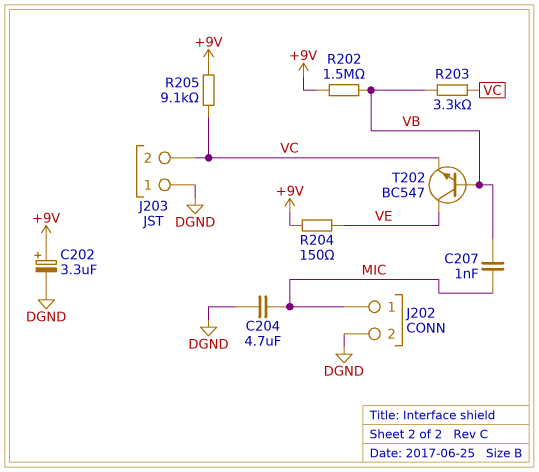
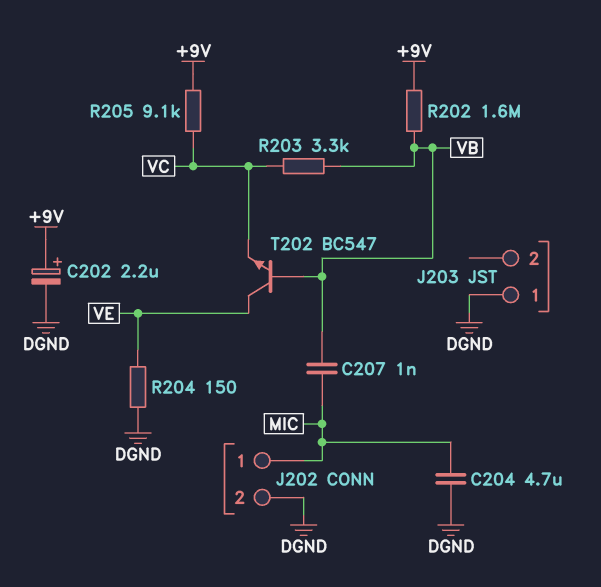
C202: 3.3uF (plus +9V, minus DGND) -> 2.2uF (plus +9V, minus DGND)
J203 pin 2: VC -> none
R202: 1.5M (+9V, VB) -> 1.6M (+9V, VB)
R204: 150 (+9V, VE) -> 150 (DGND, VE)

